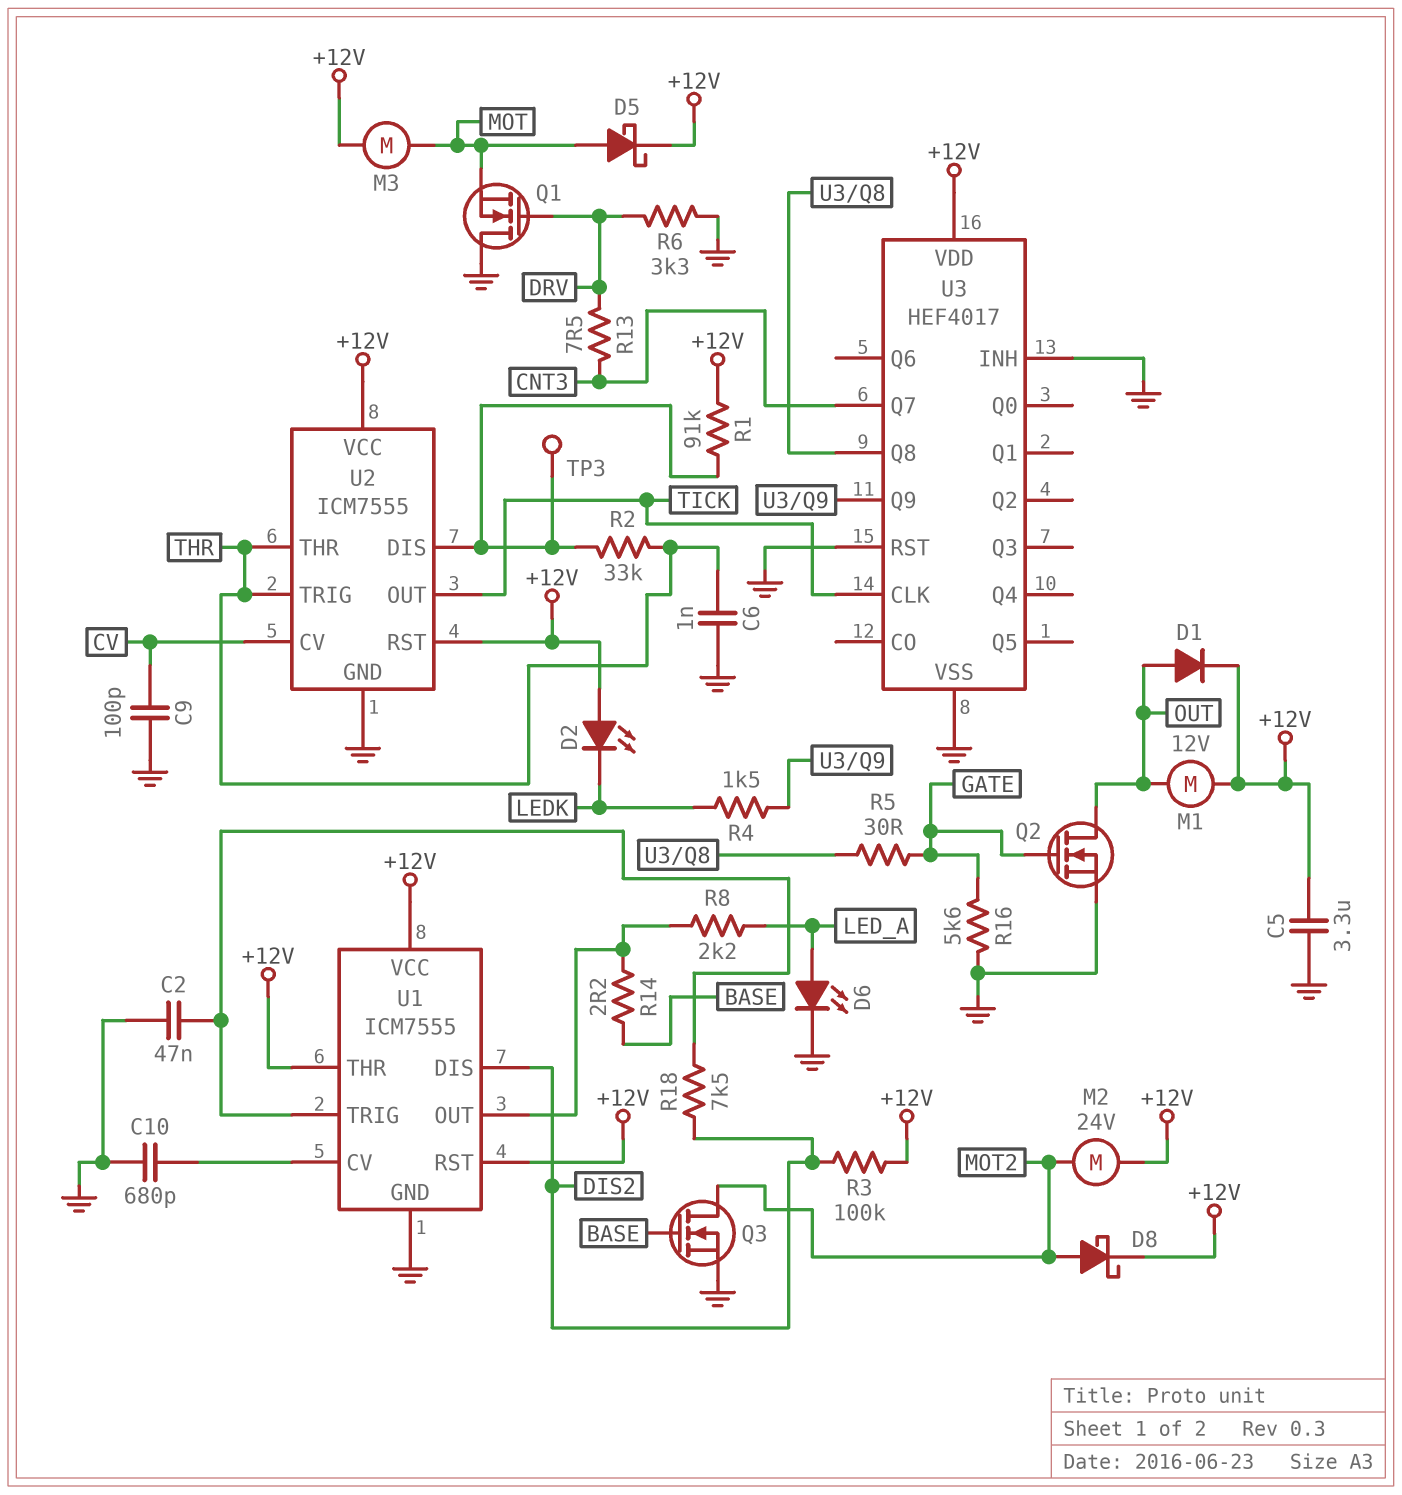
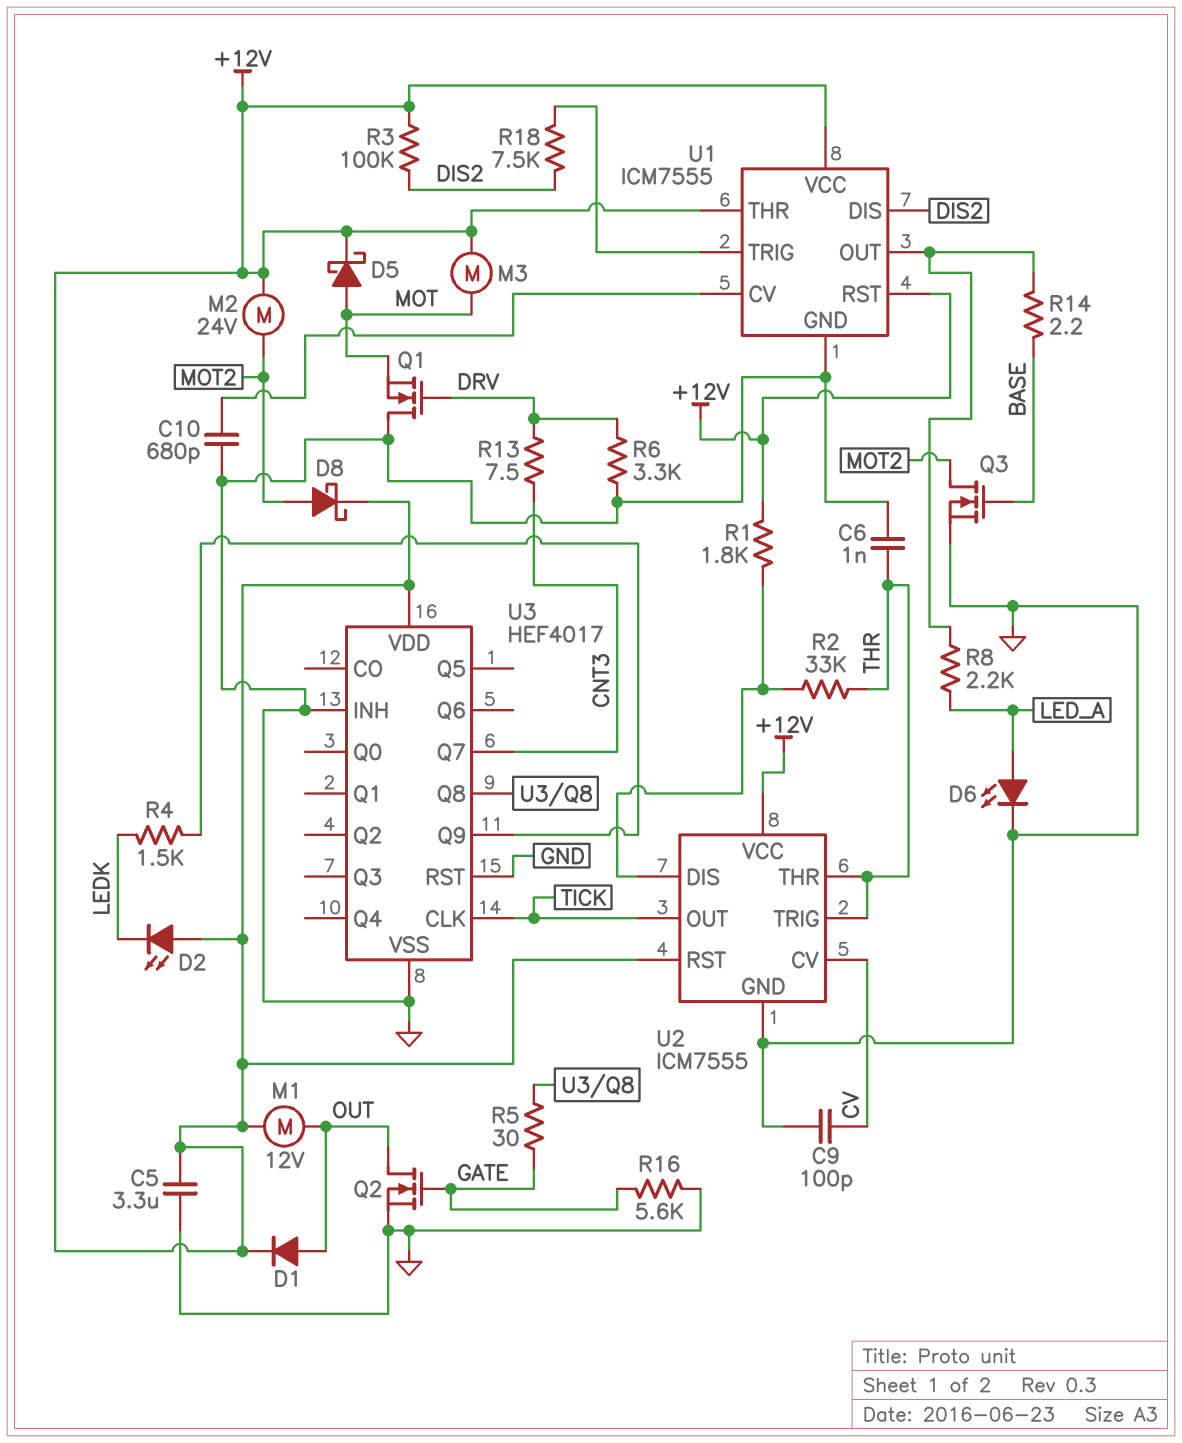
C2: 47nF (GND, U1/TRIG) -> none
R1: 91k (+12V, U2/DIS) -> 1.8k (+12V, U2/DIS)
TP3: test point (U2/DIS) -> none

